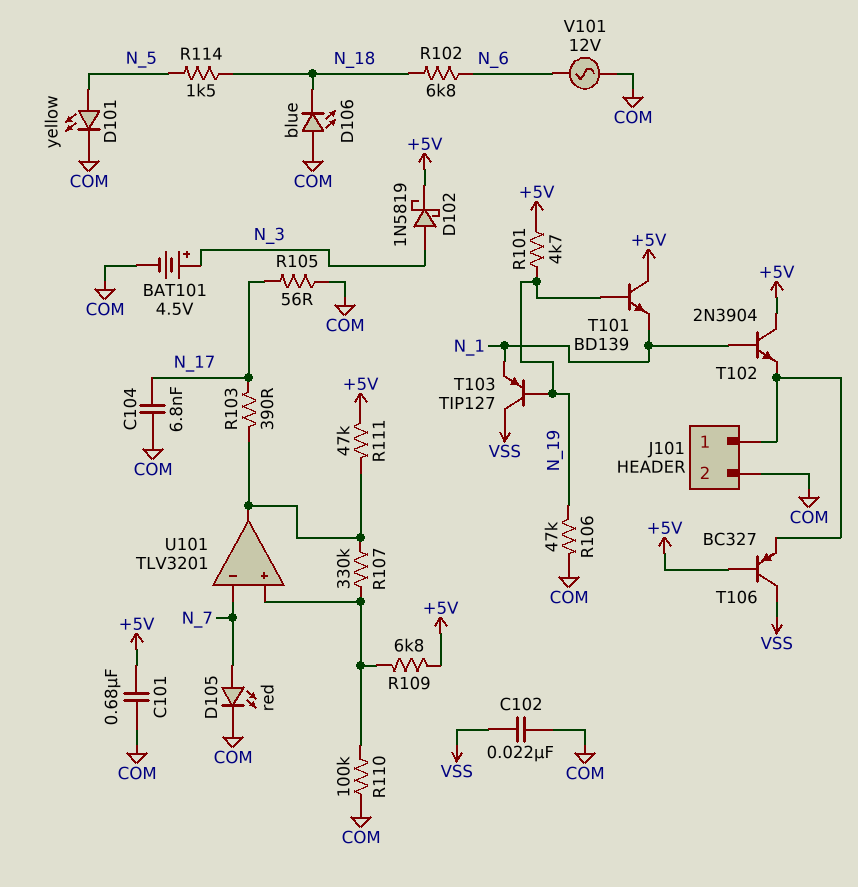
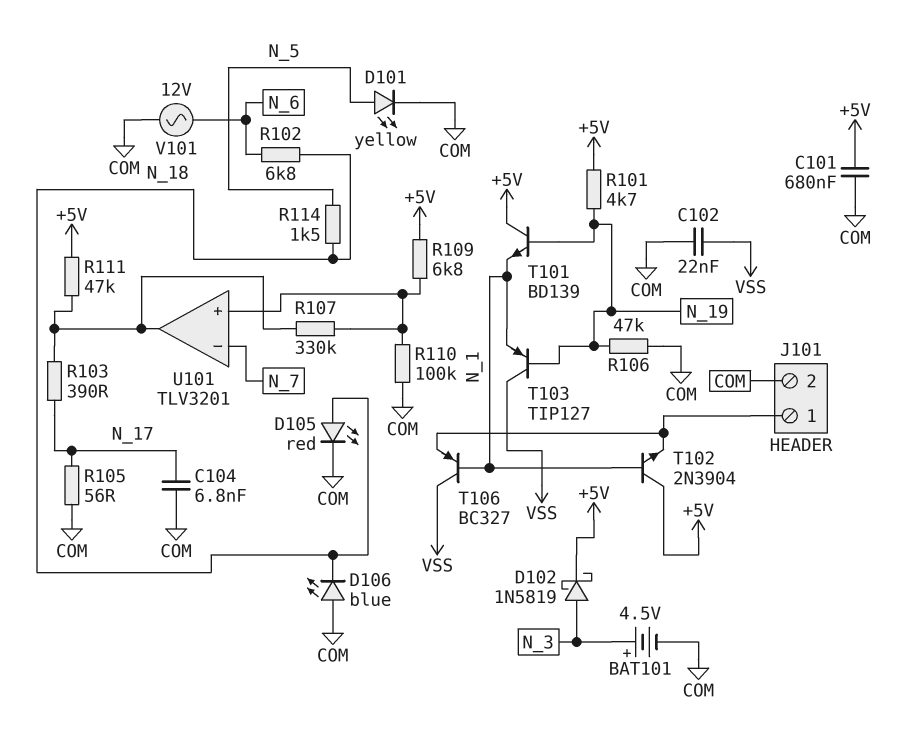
D105: LED red (A N_7, K COM) -> LED red (A N_18, K COM)
T106: PNP BC327 (B +5V, C VSS, E J101/1) -> PNP BC327 (B N_1, C VSS, E J101/1)

